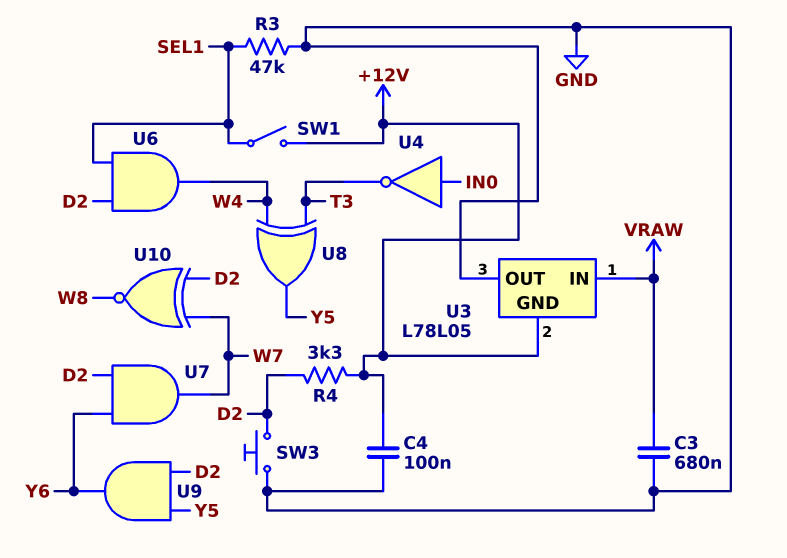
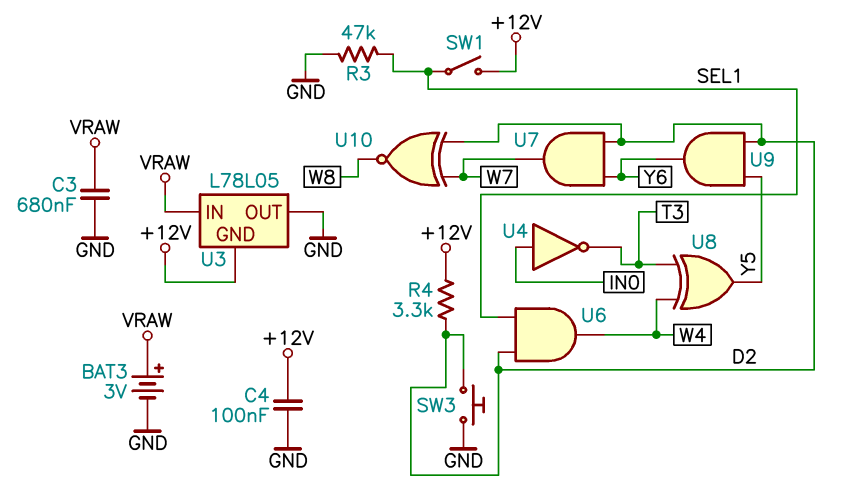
BAT3: none -> 3V (plus VRAW, minus GND)

